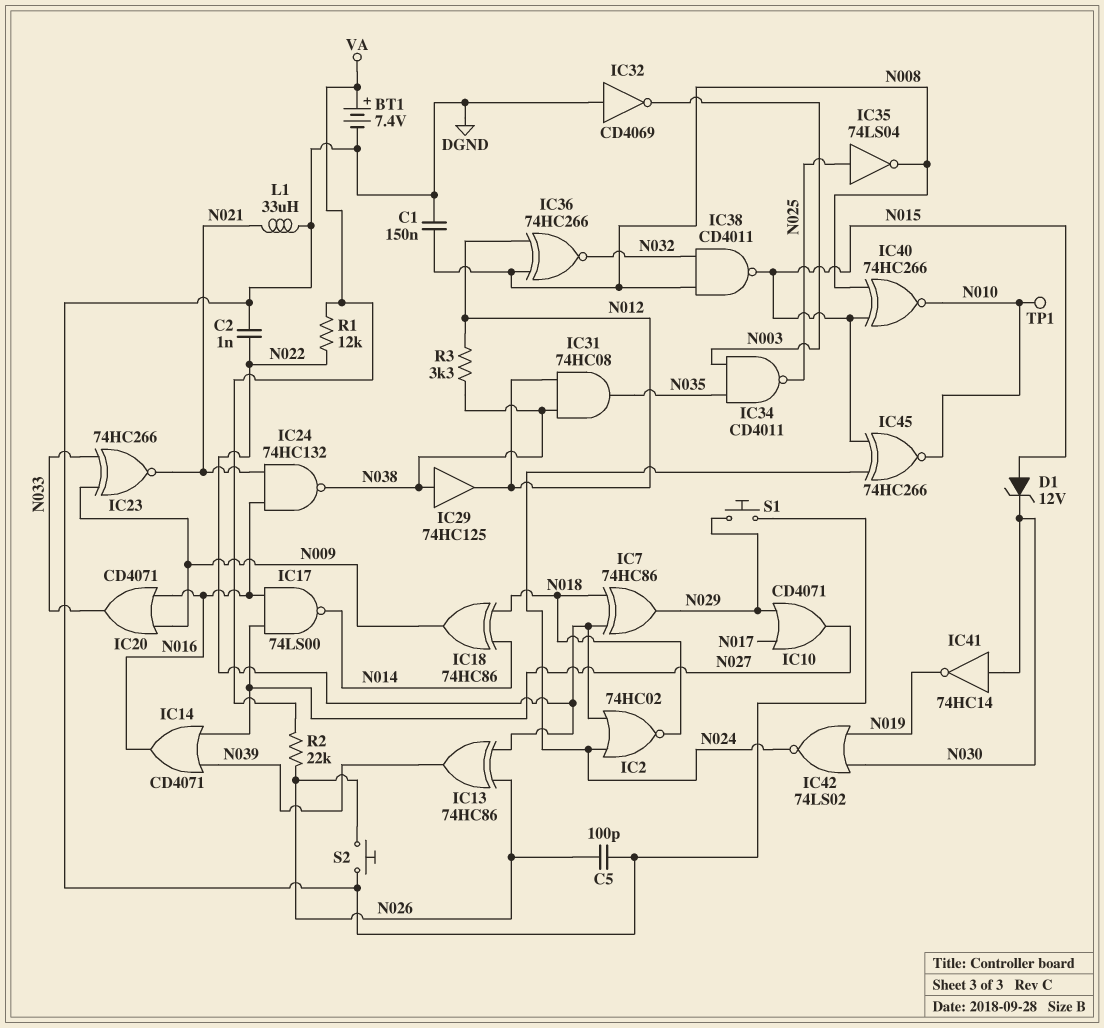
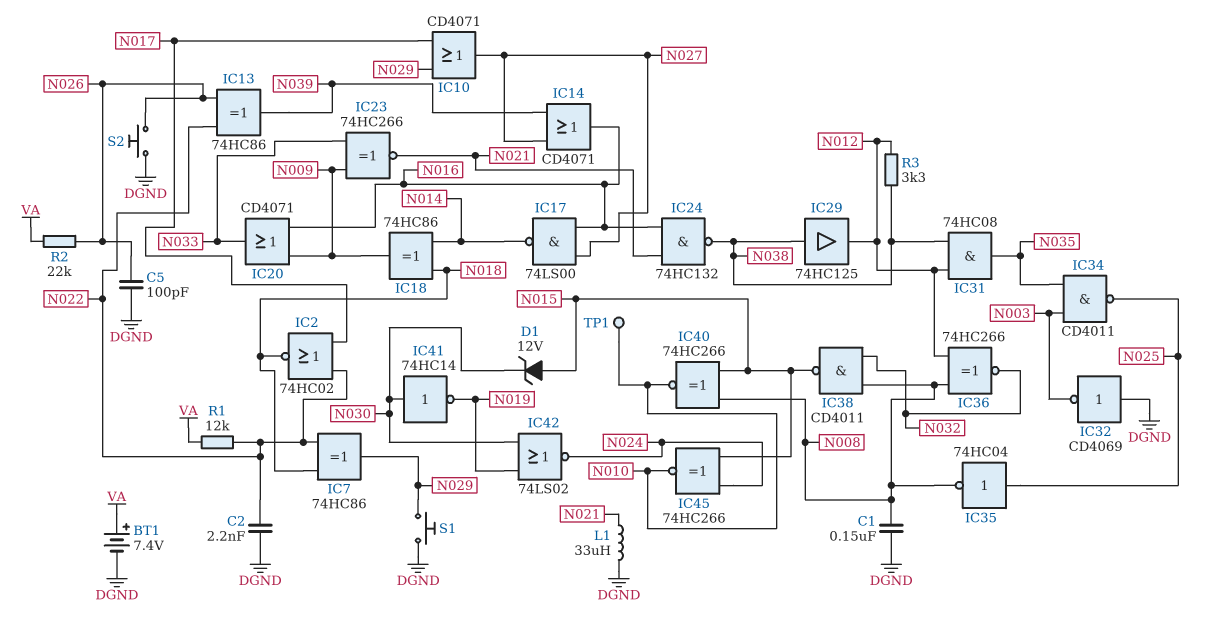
C2: 1nF (DGND, N022) -> 2.2nF (DGND, N022)
IC2: NOR 74HC02 (in N022, in N024, out N018) -> NOR 74HC02 (in N017, in N022, out N018)
IC35: NOT 74LS04 (in N025, out N008) -> NOT 74HC04 (in N025, out N008)

